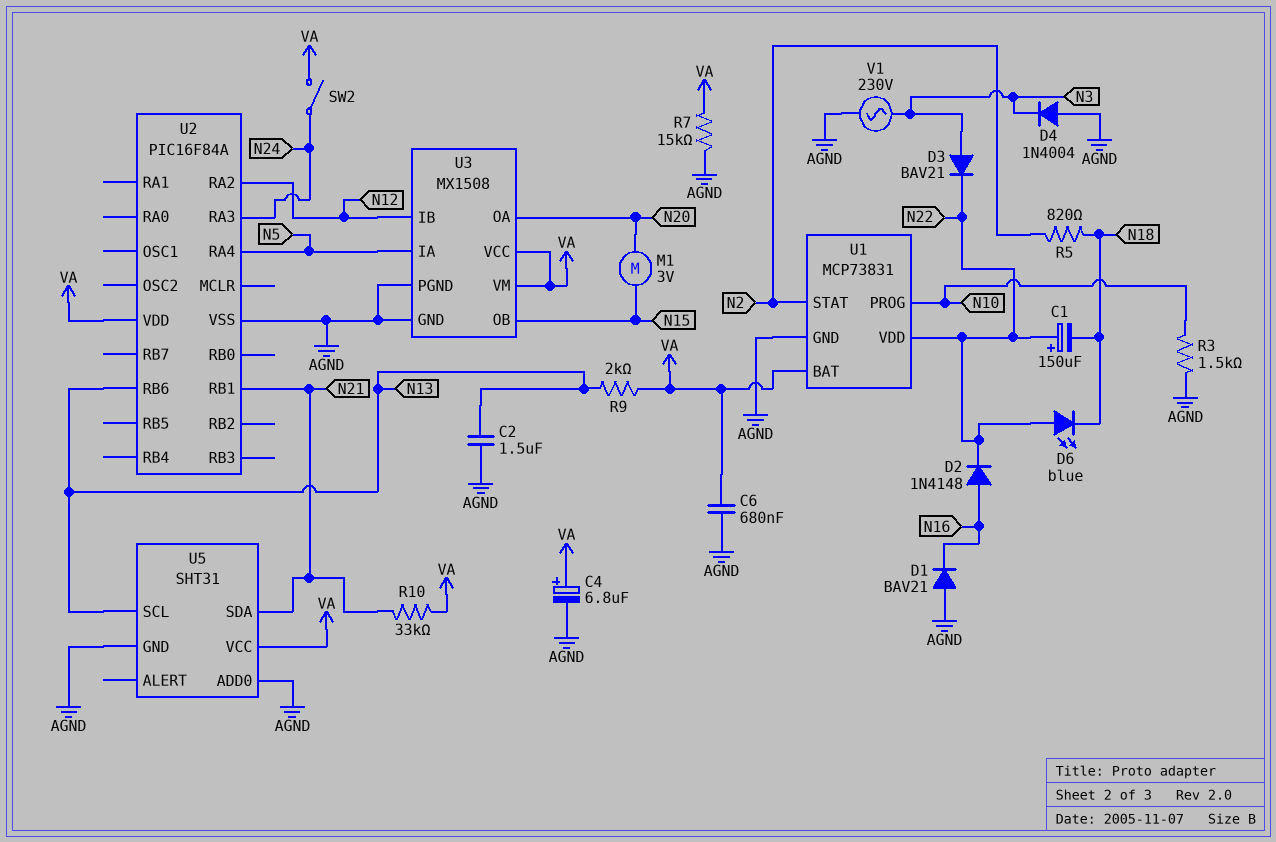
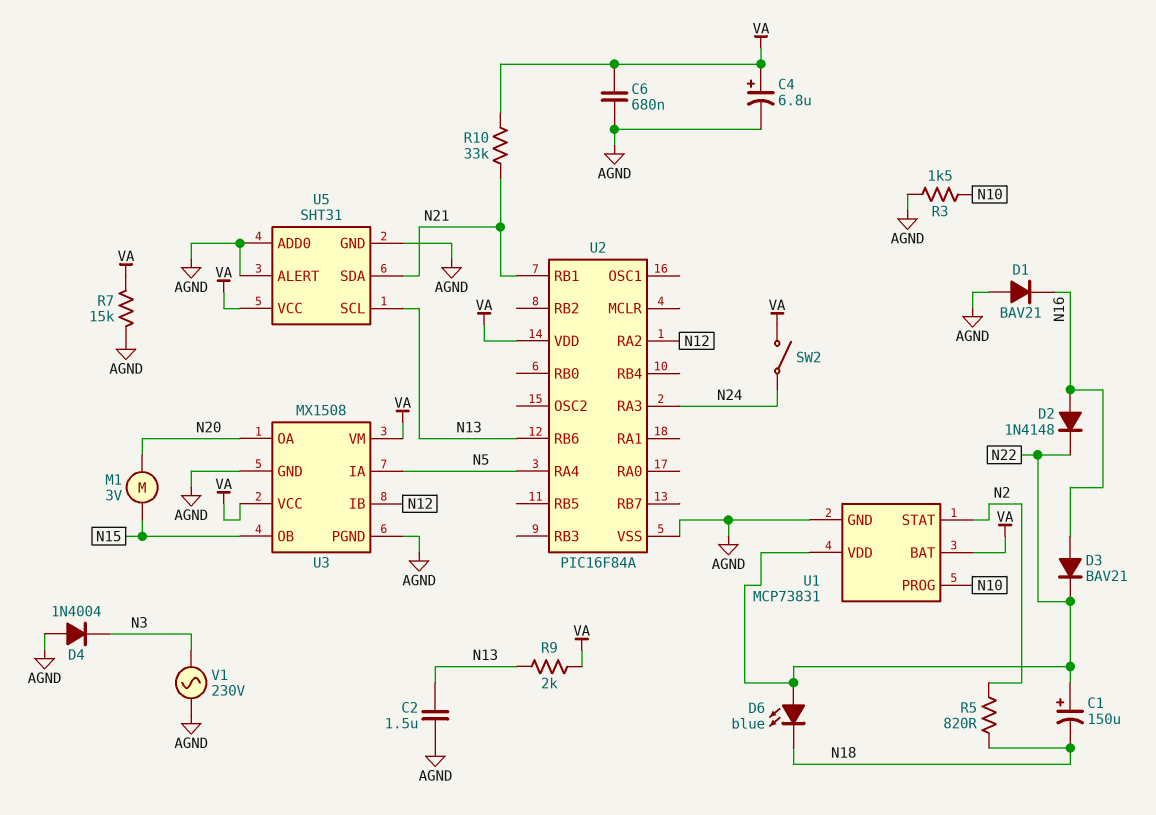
D3: diode BAV21 (A N3, K N22) -> diode BAV21 (A N16, K N22)
U5 pin ALERT: none -> AGND

